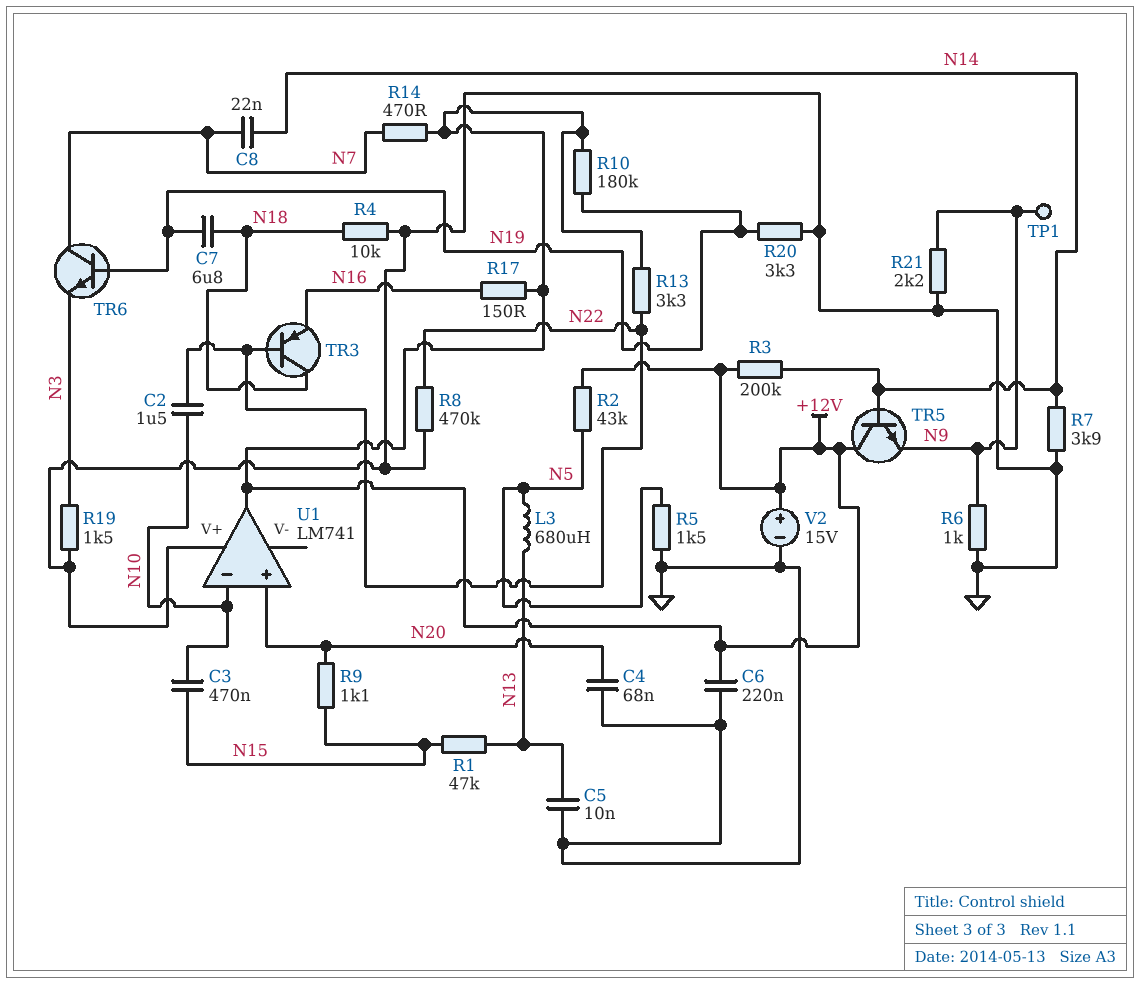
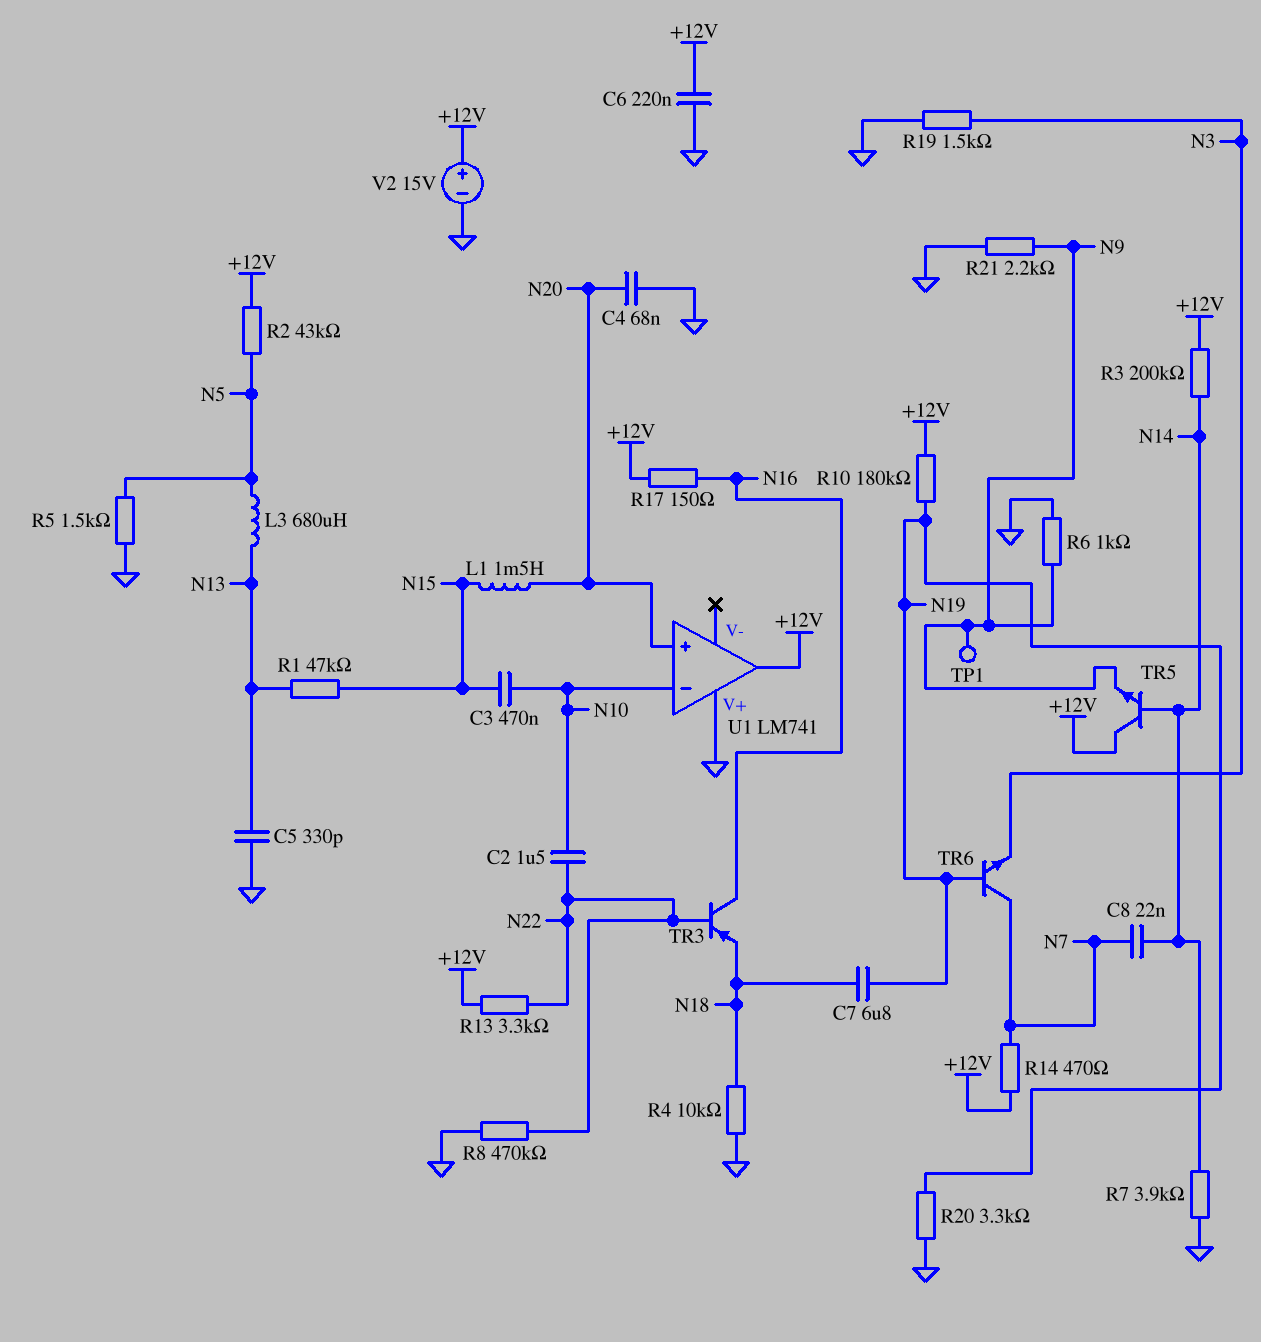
C5: 10nF (GND, N13) -> 330pF (GND, N13)
L1: none -> 1.5mH (N15, N20)
R9: 1.1k (N15, N20) -> none
TR3: PNP (B N22, C N18, E N16) -> PNP (B N22, C N16, E N18)

